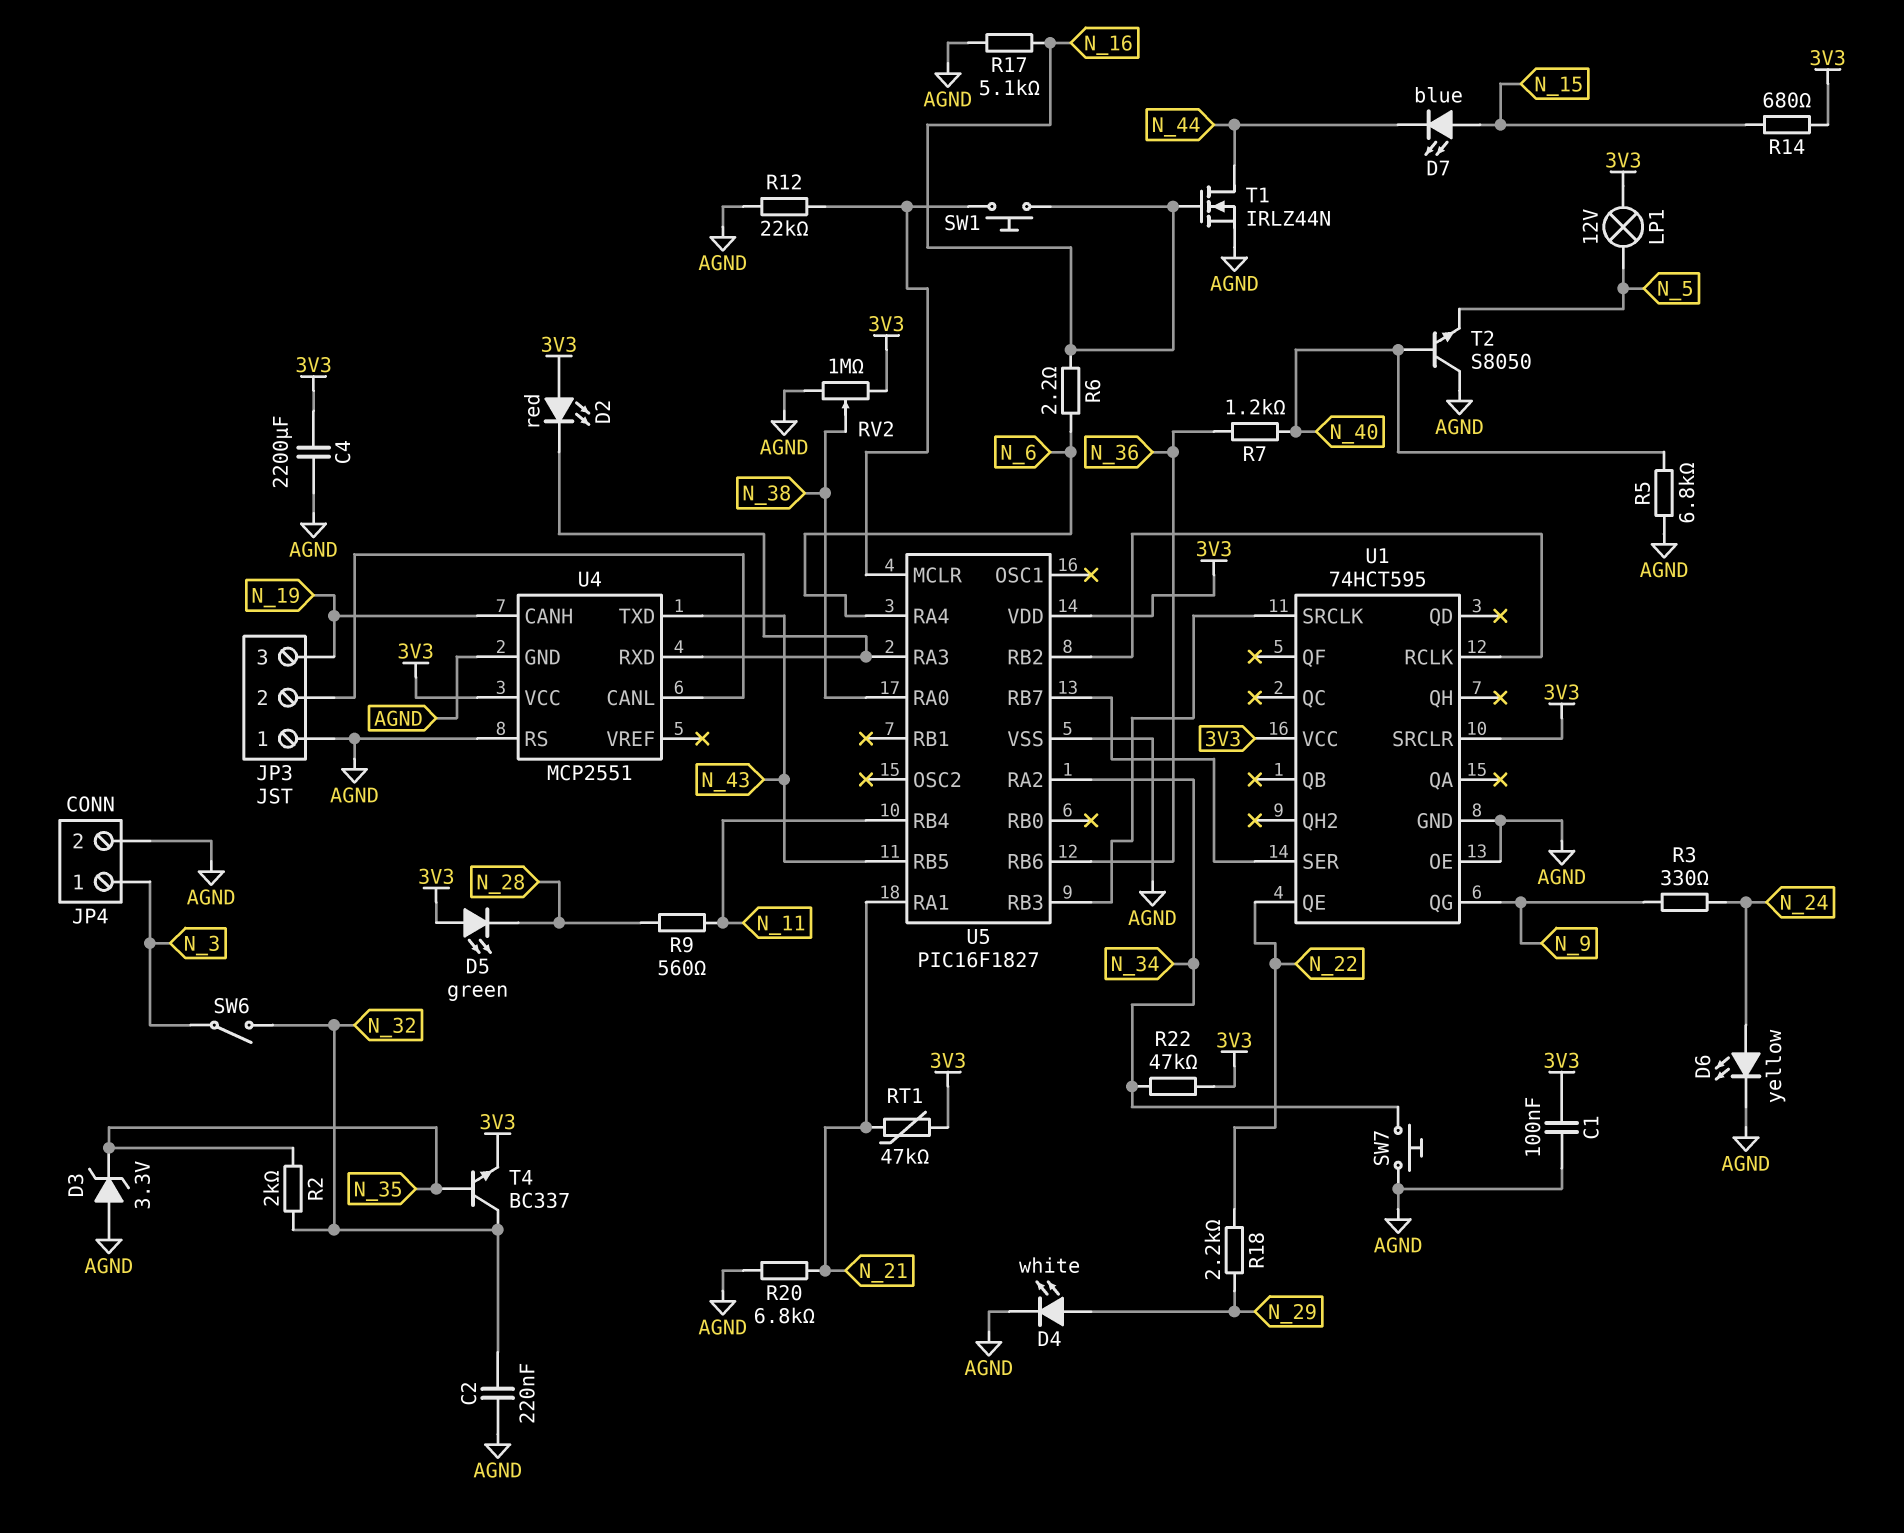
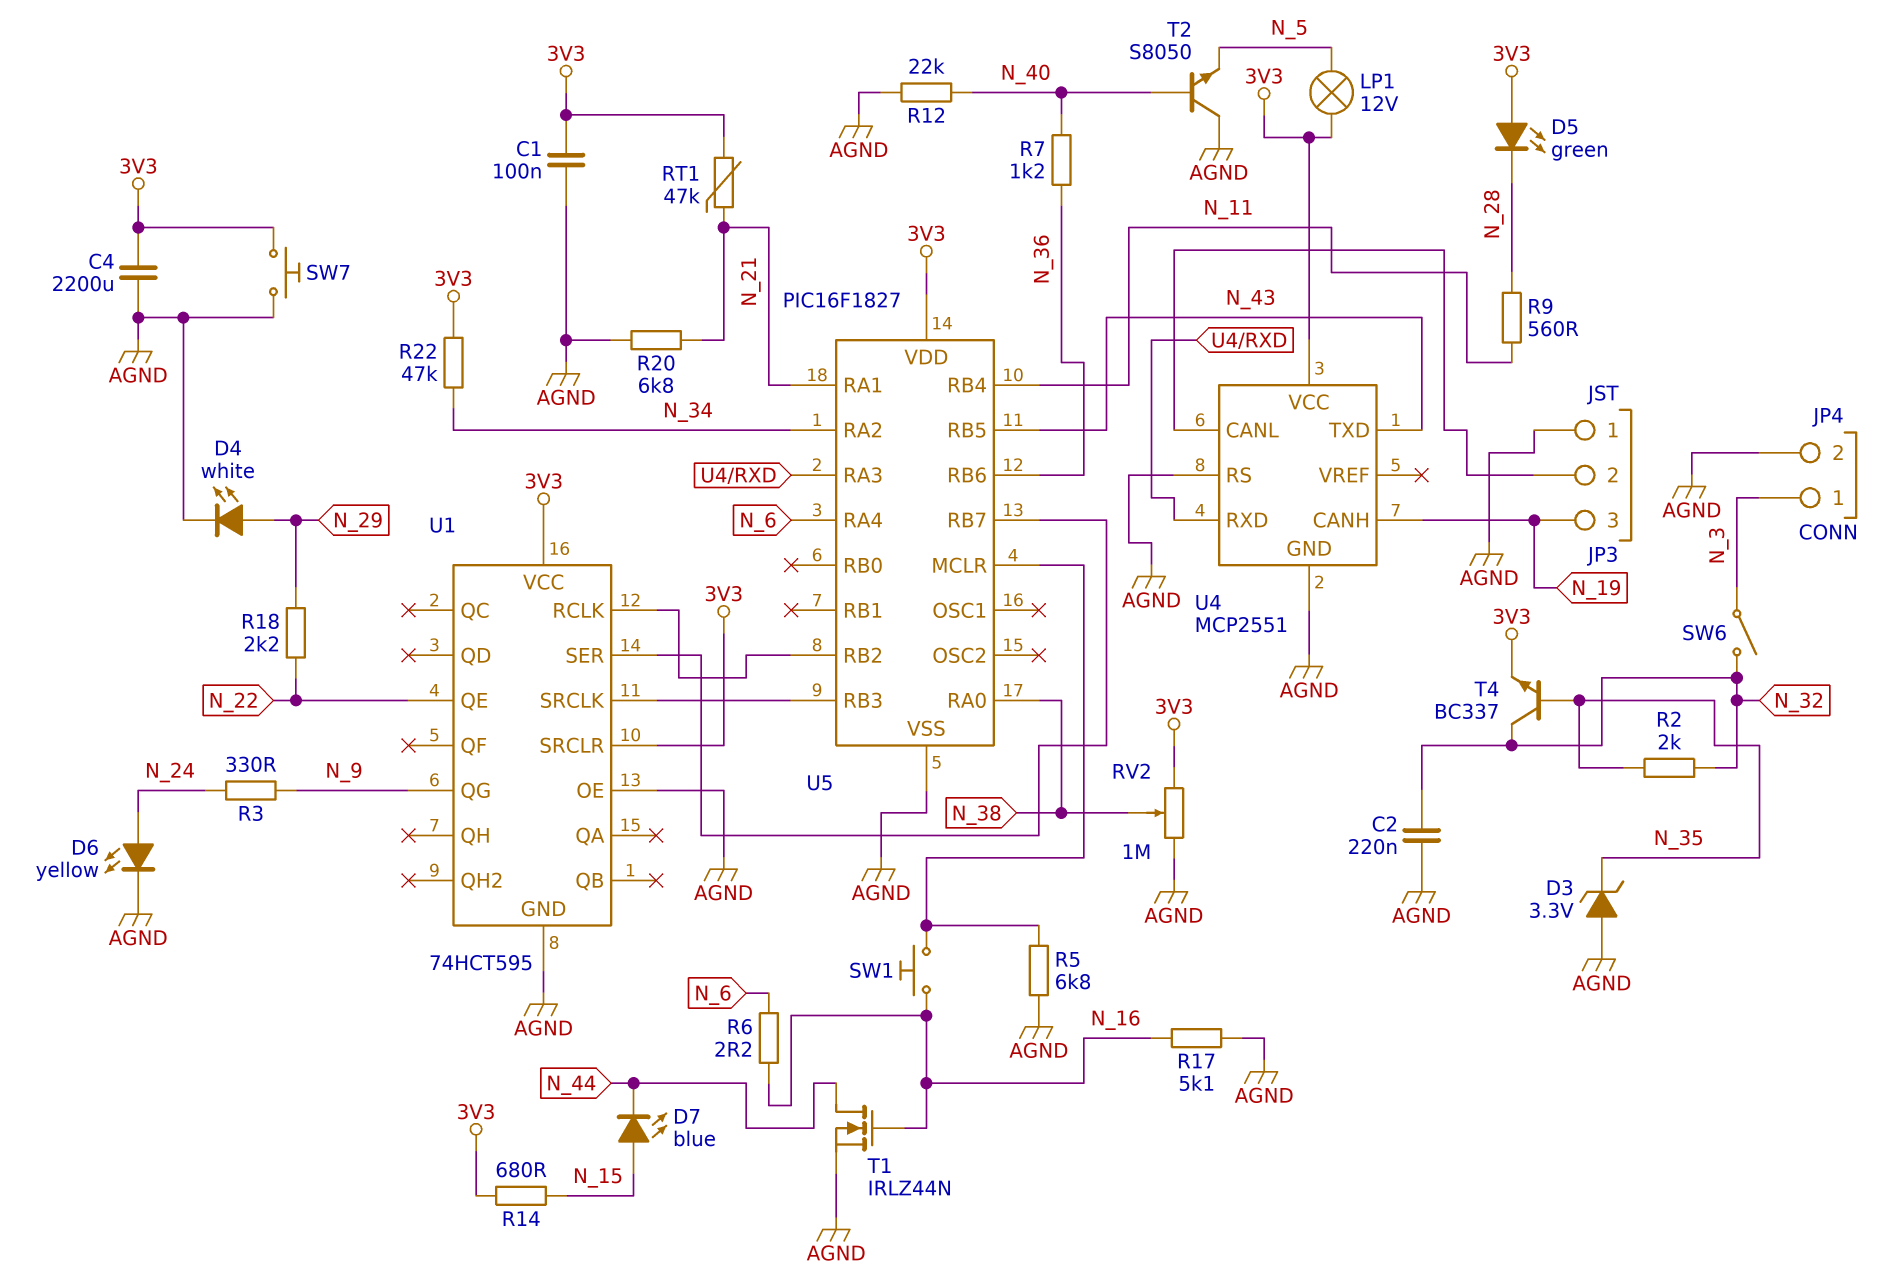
D2: LED red (A 3V3, K U4/RXD) -> none
R5: 6.8k (AGND, N_40) -> 6.8k (AGND, U5/MCLR)
R12: 22k (AGND, U5/MCLR) -> 22k (AGND, N_40)
SW7: button (AGND, N_34) -> button (3V3, AGND)

